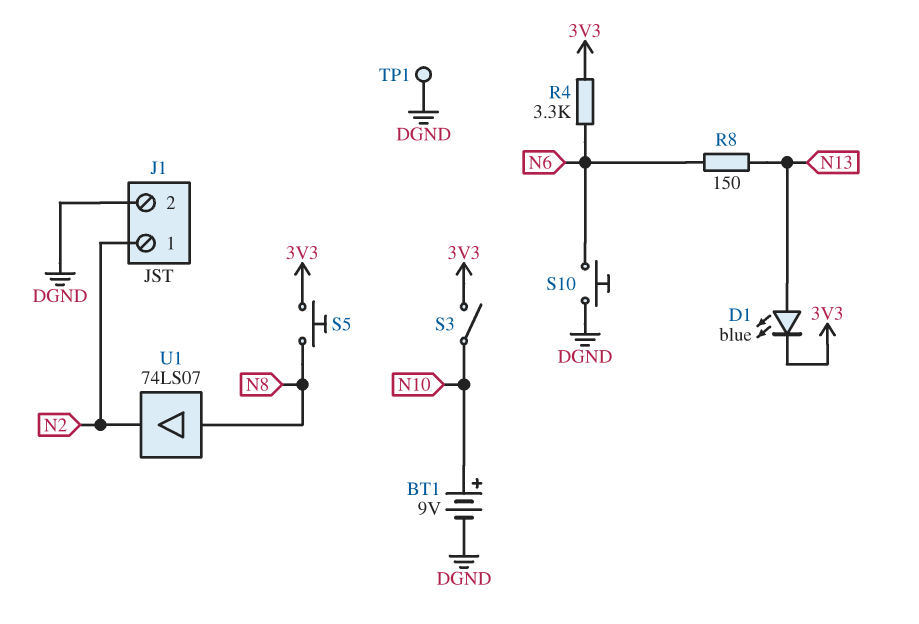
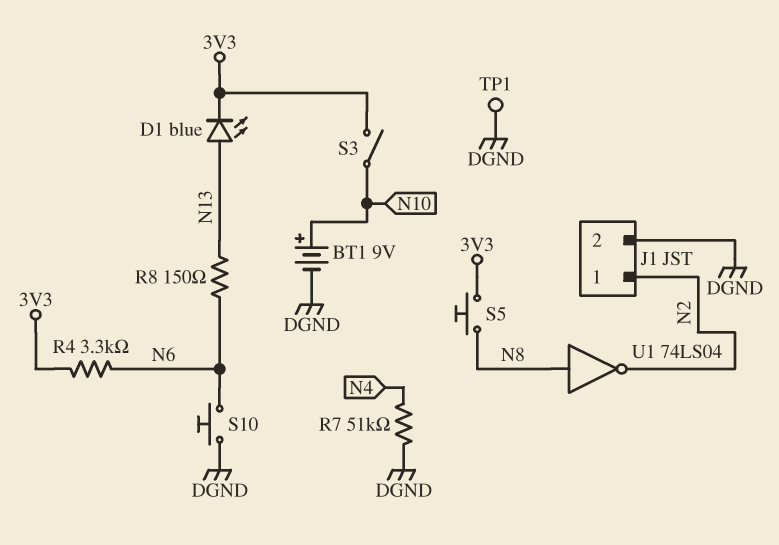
R7: none -> 51k (DGND, N4)
U1: buffer 74LS07 (in N8, out N2) -> NOT 74LS04 (in N8, out N2)

